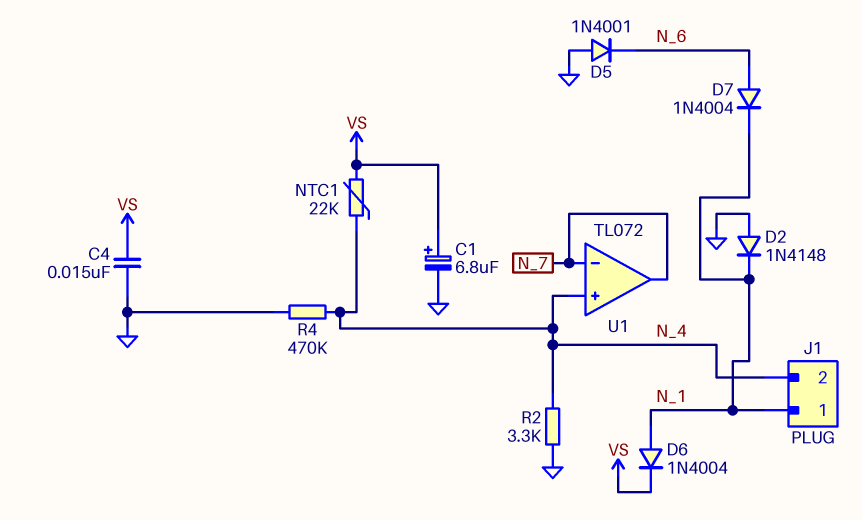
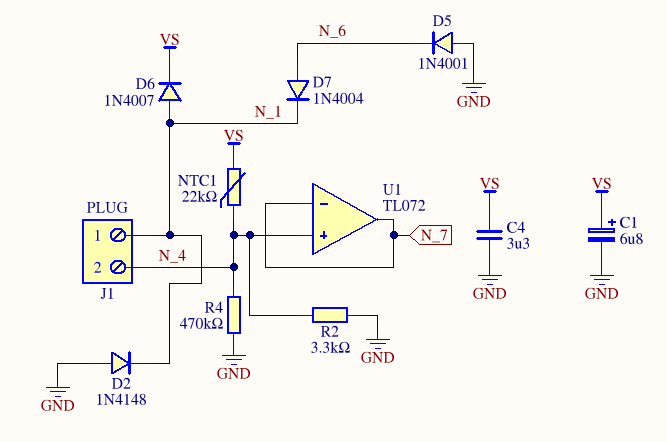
C4: 15nF (GND, VS) -> 3.3uF (GND, VS)
D6: diode 1N4004 (A N_1, K VS) -> diode 1N4007 (A N_1, K VS)

